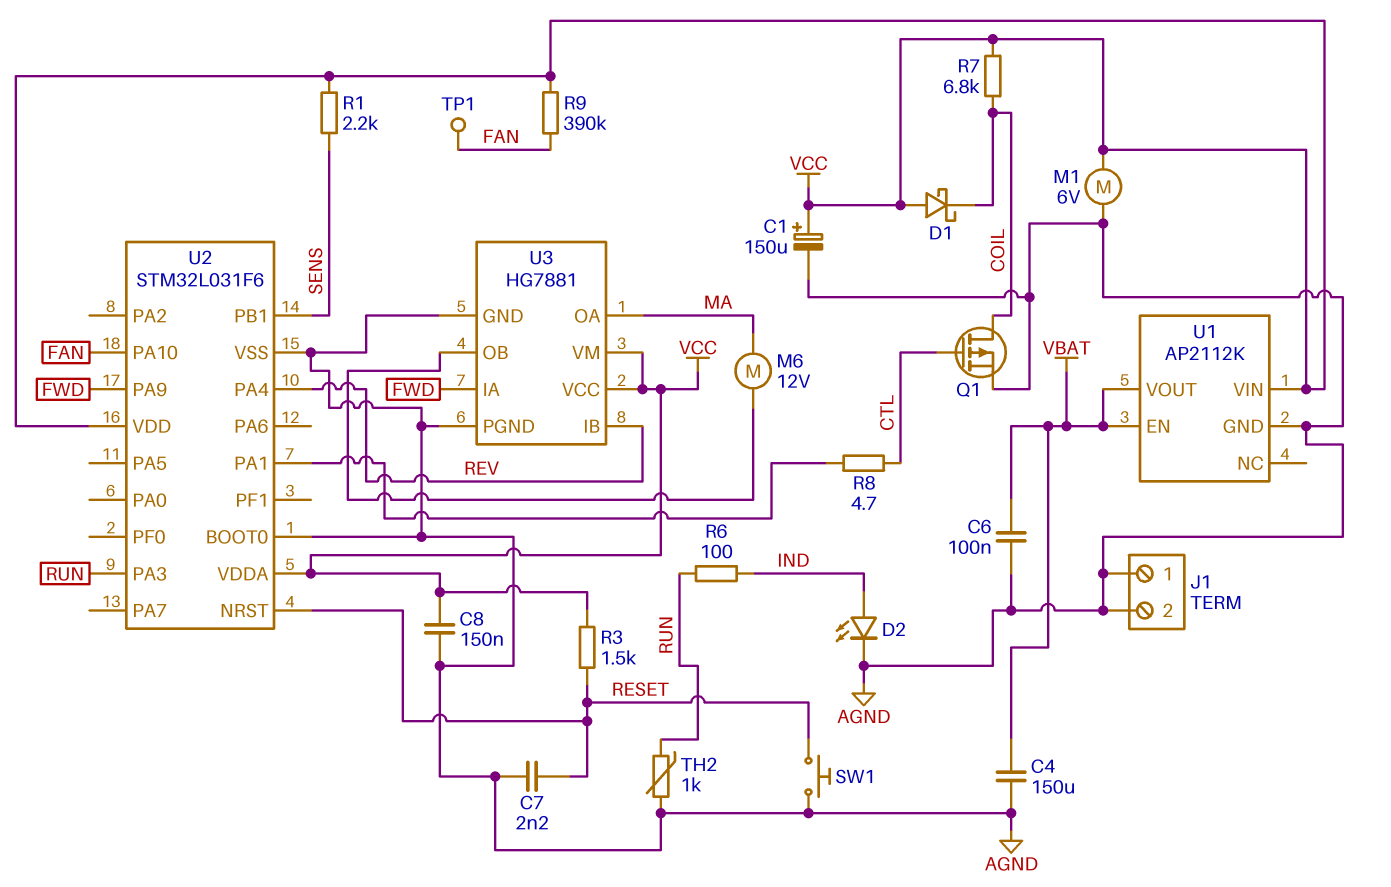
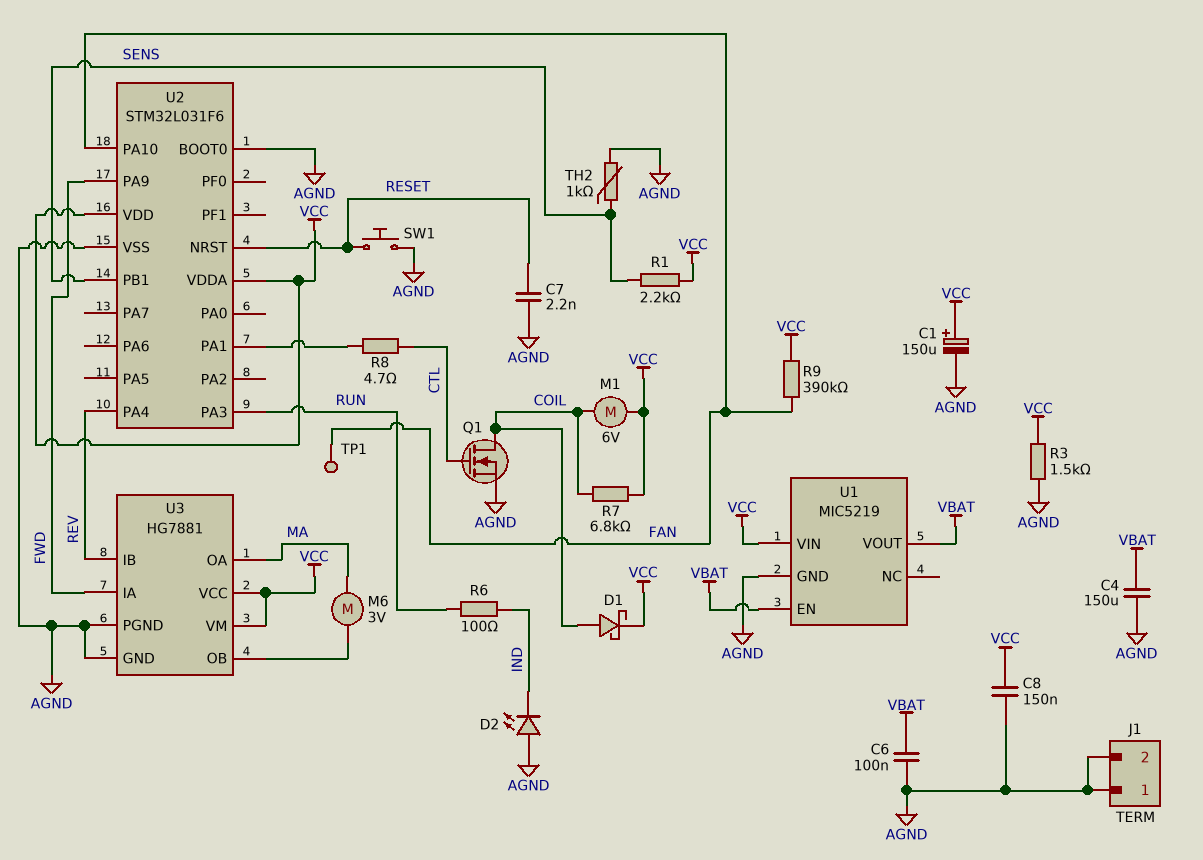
D1: schottky (A VCC, K COIL) -> schottky (A COIL, K VCC)
D2: LED (A IND, K AGND) -> LED (A AGND, K IND)
M1: motor 6V (AGND, VCC) -> motor 6V (COIL, VCC)
M6: motor 12V (MA, U3/OB) -> motor 3V (MA, U3/OB)
Q1: PMOS (G CTL, D COIL, S AGND) -> NMOS (G CTL, D COIL, S AGND)
R3: 1.5k (RESET, VCC) -> 1.5k (AGND, VCC)
TH2: 1k (AGND, RUN) -> 1k (AGND, SENS)
U1: AP2112K -> MIC5219

